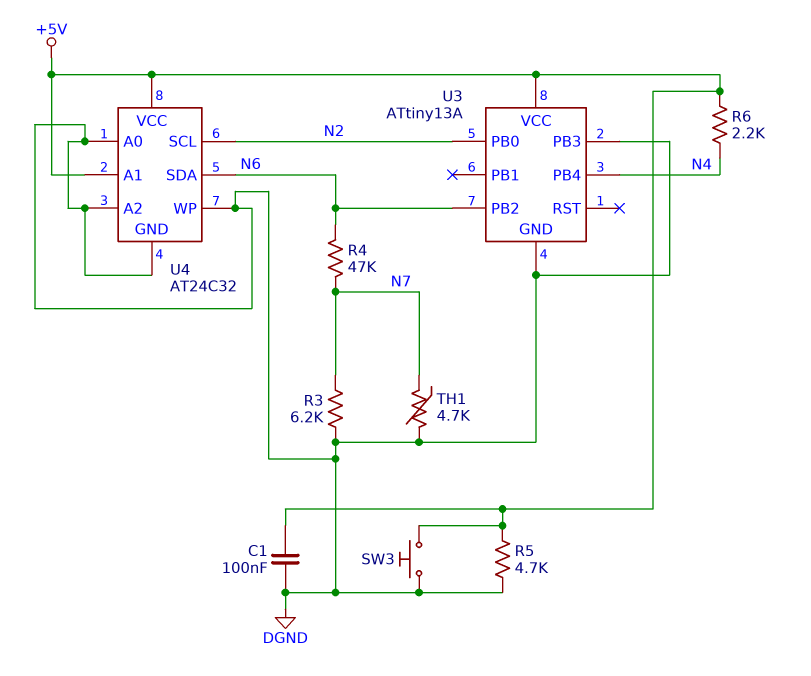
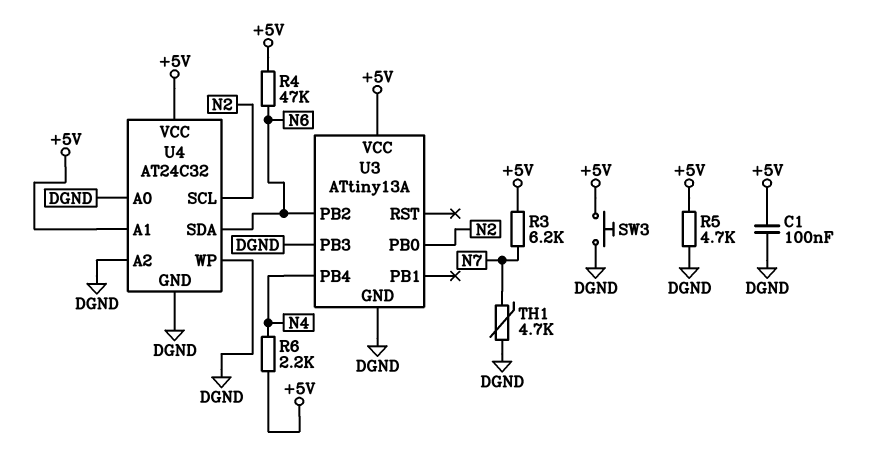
R3: 6.2k (DGND, N7) -> 6.2k (+5V, N7)
R4: 47k (N6, N7) -> 47k (+5V, N6)

